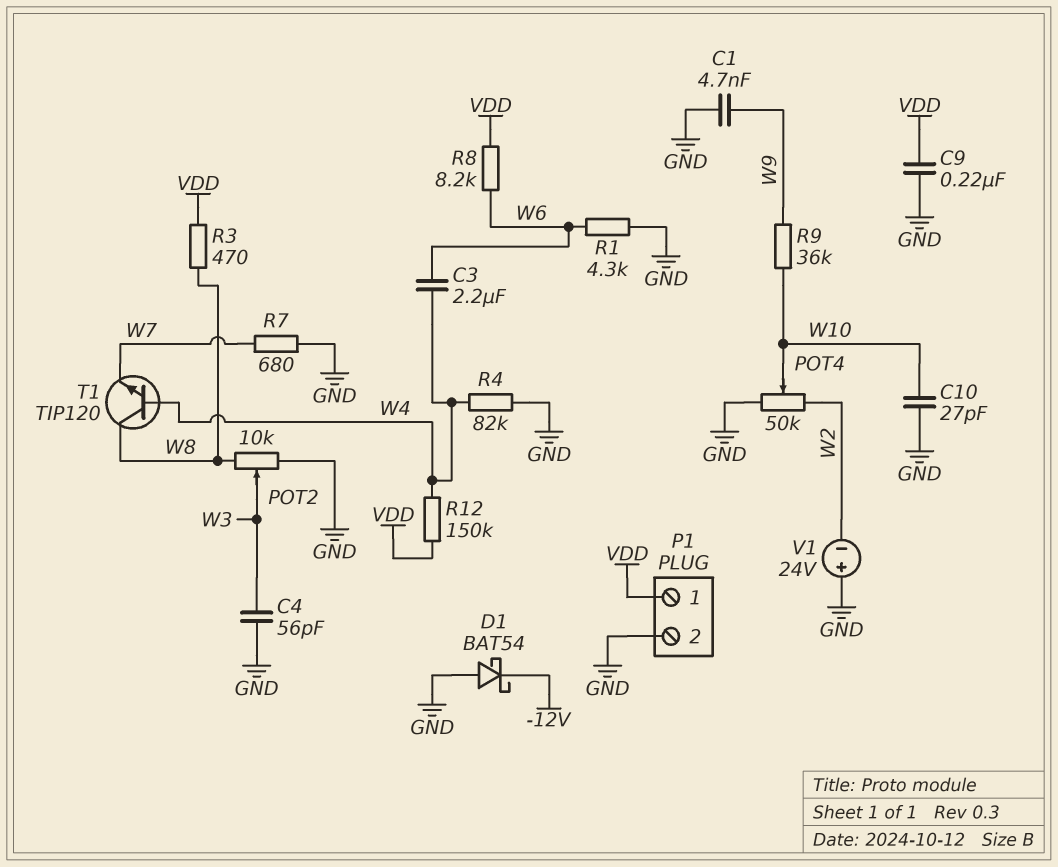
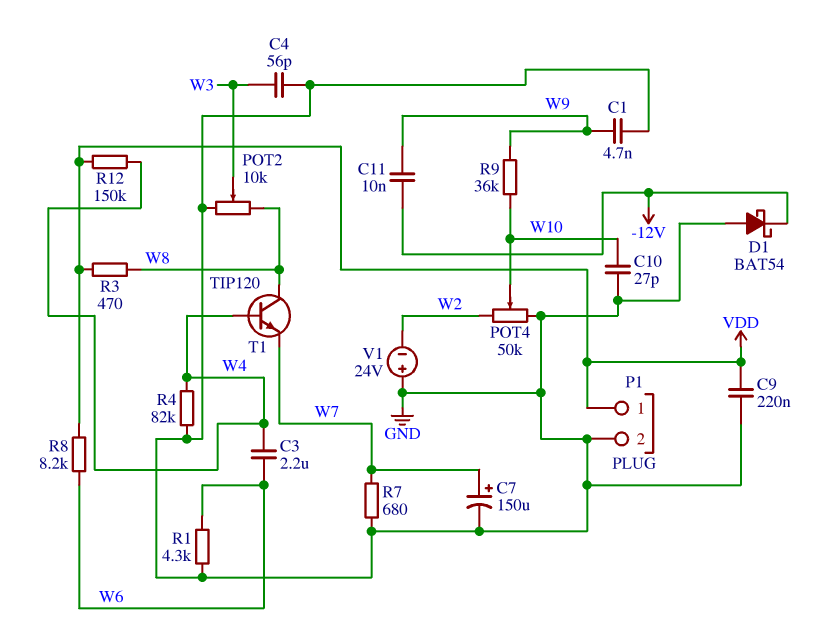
C7: none -> 150uF (plus W7, minus GND)
C11: none -> 10nF (-12V, W9)

